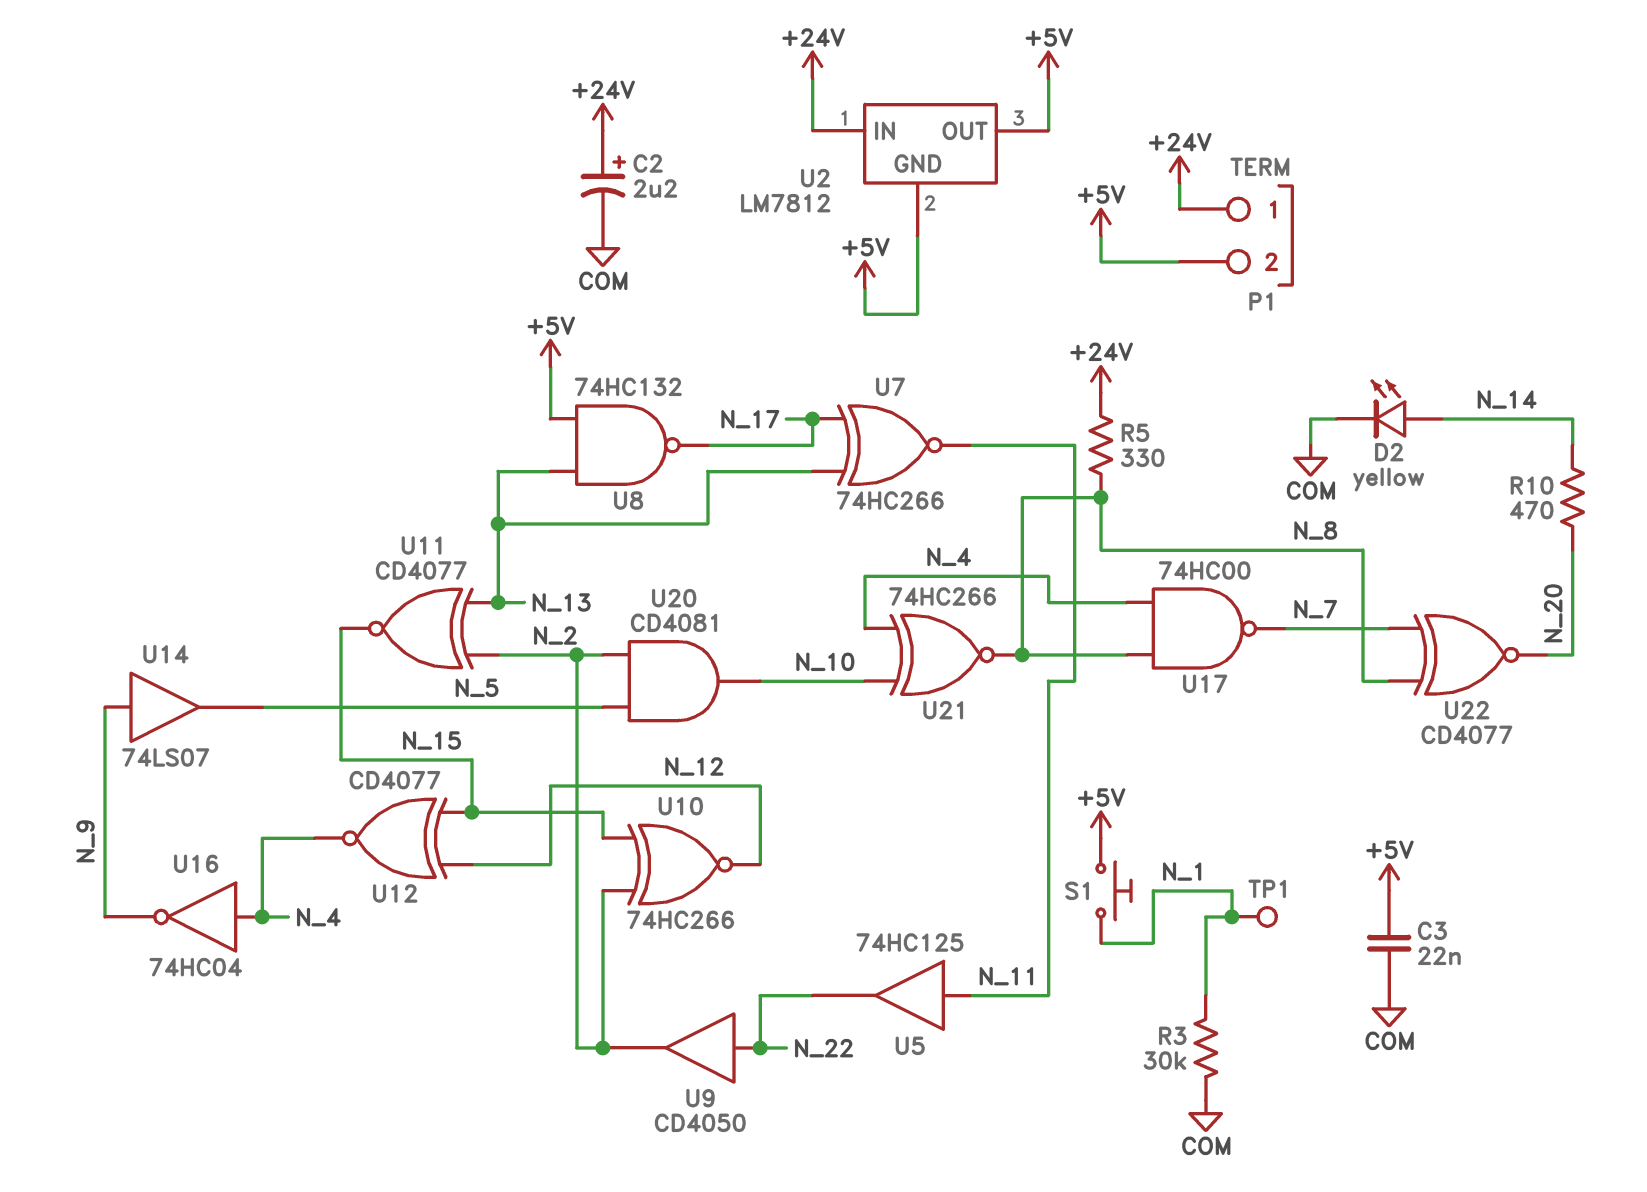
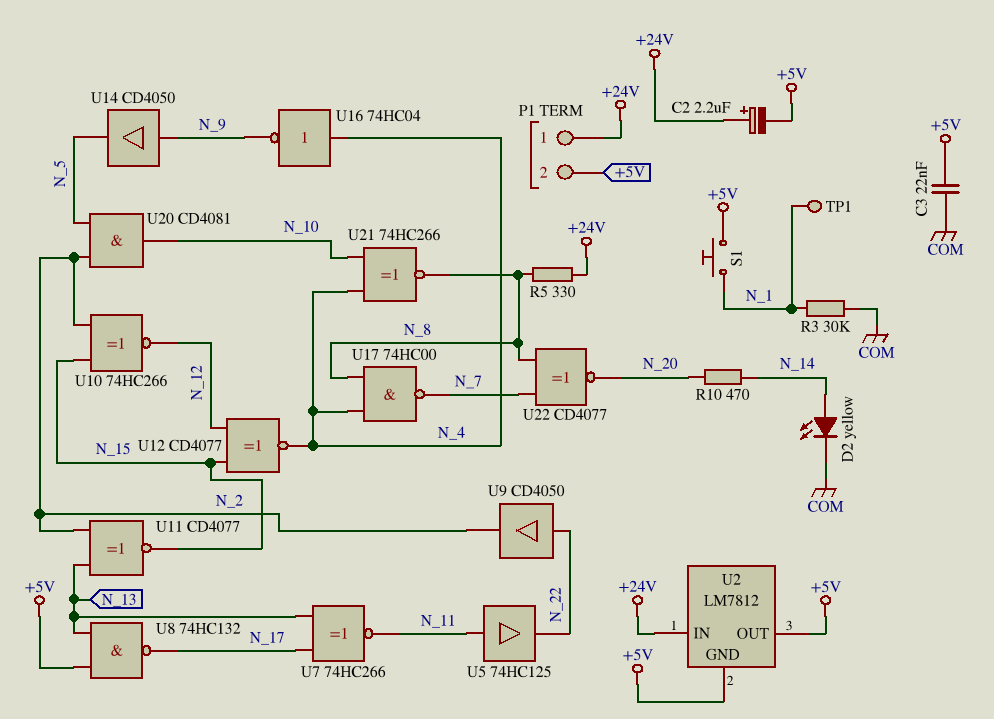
C2: 2.2uF (plus +24V, minus COM) -> 2.2uF (plus +24V, minus +5V)
U14: buffer 74LS07 (in N_9, out N_5) -> buffer CD4050 (in N_9, out N_5)

